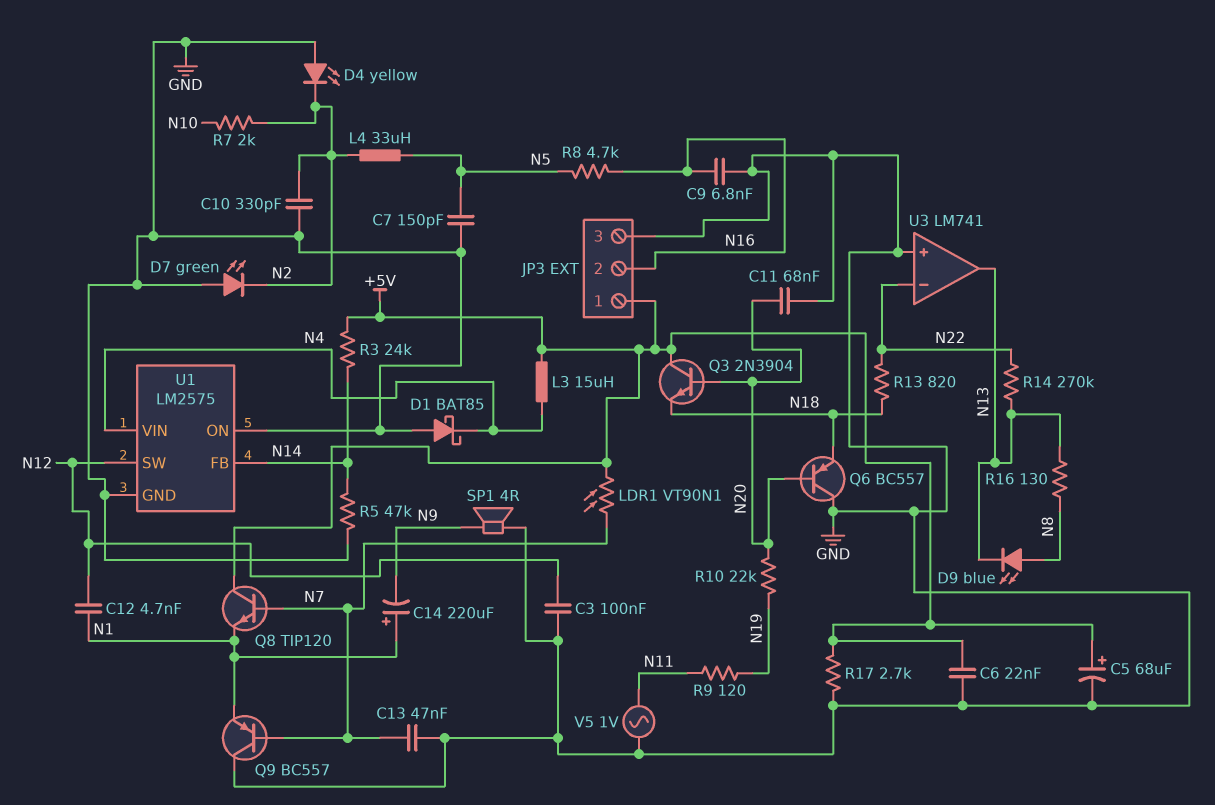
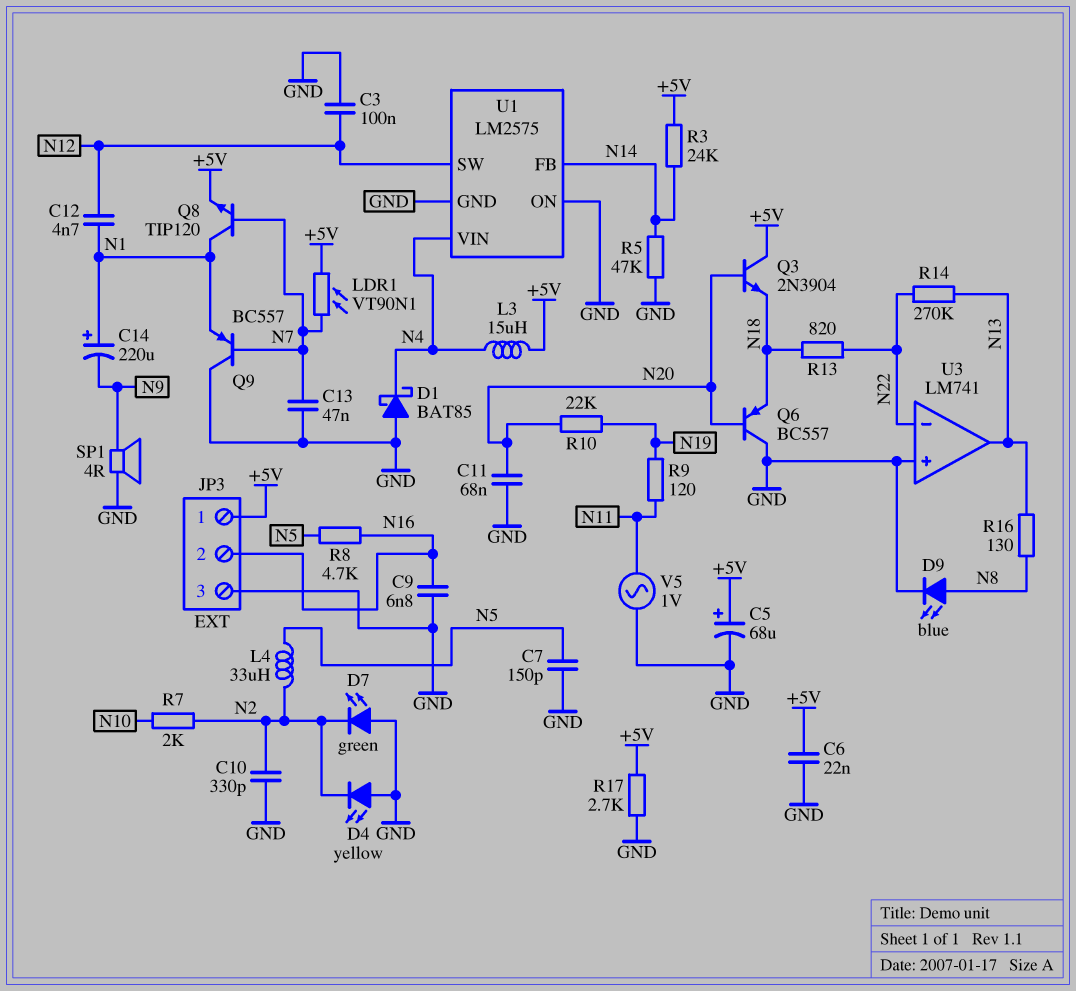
D9: LED blue (A N8, K N13) -> LED blue (A N8, K GND)
Q8: NPN TIP120 (B N7, C +5V, E N1) -> NPN TIP120 (B N7, C N1, E +5V)

